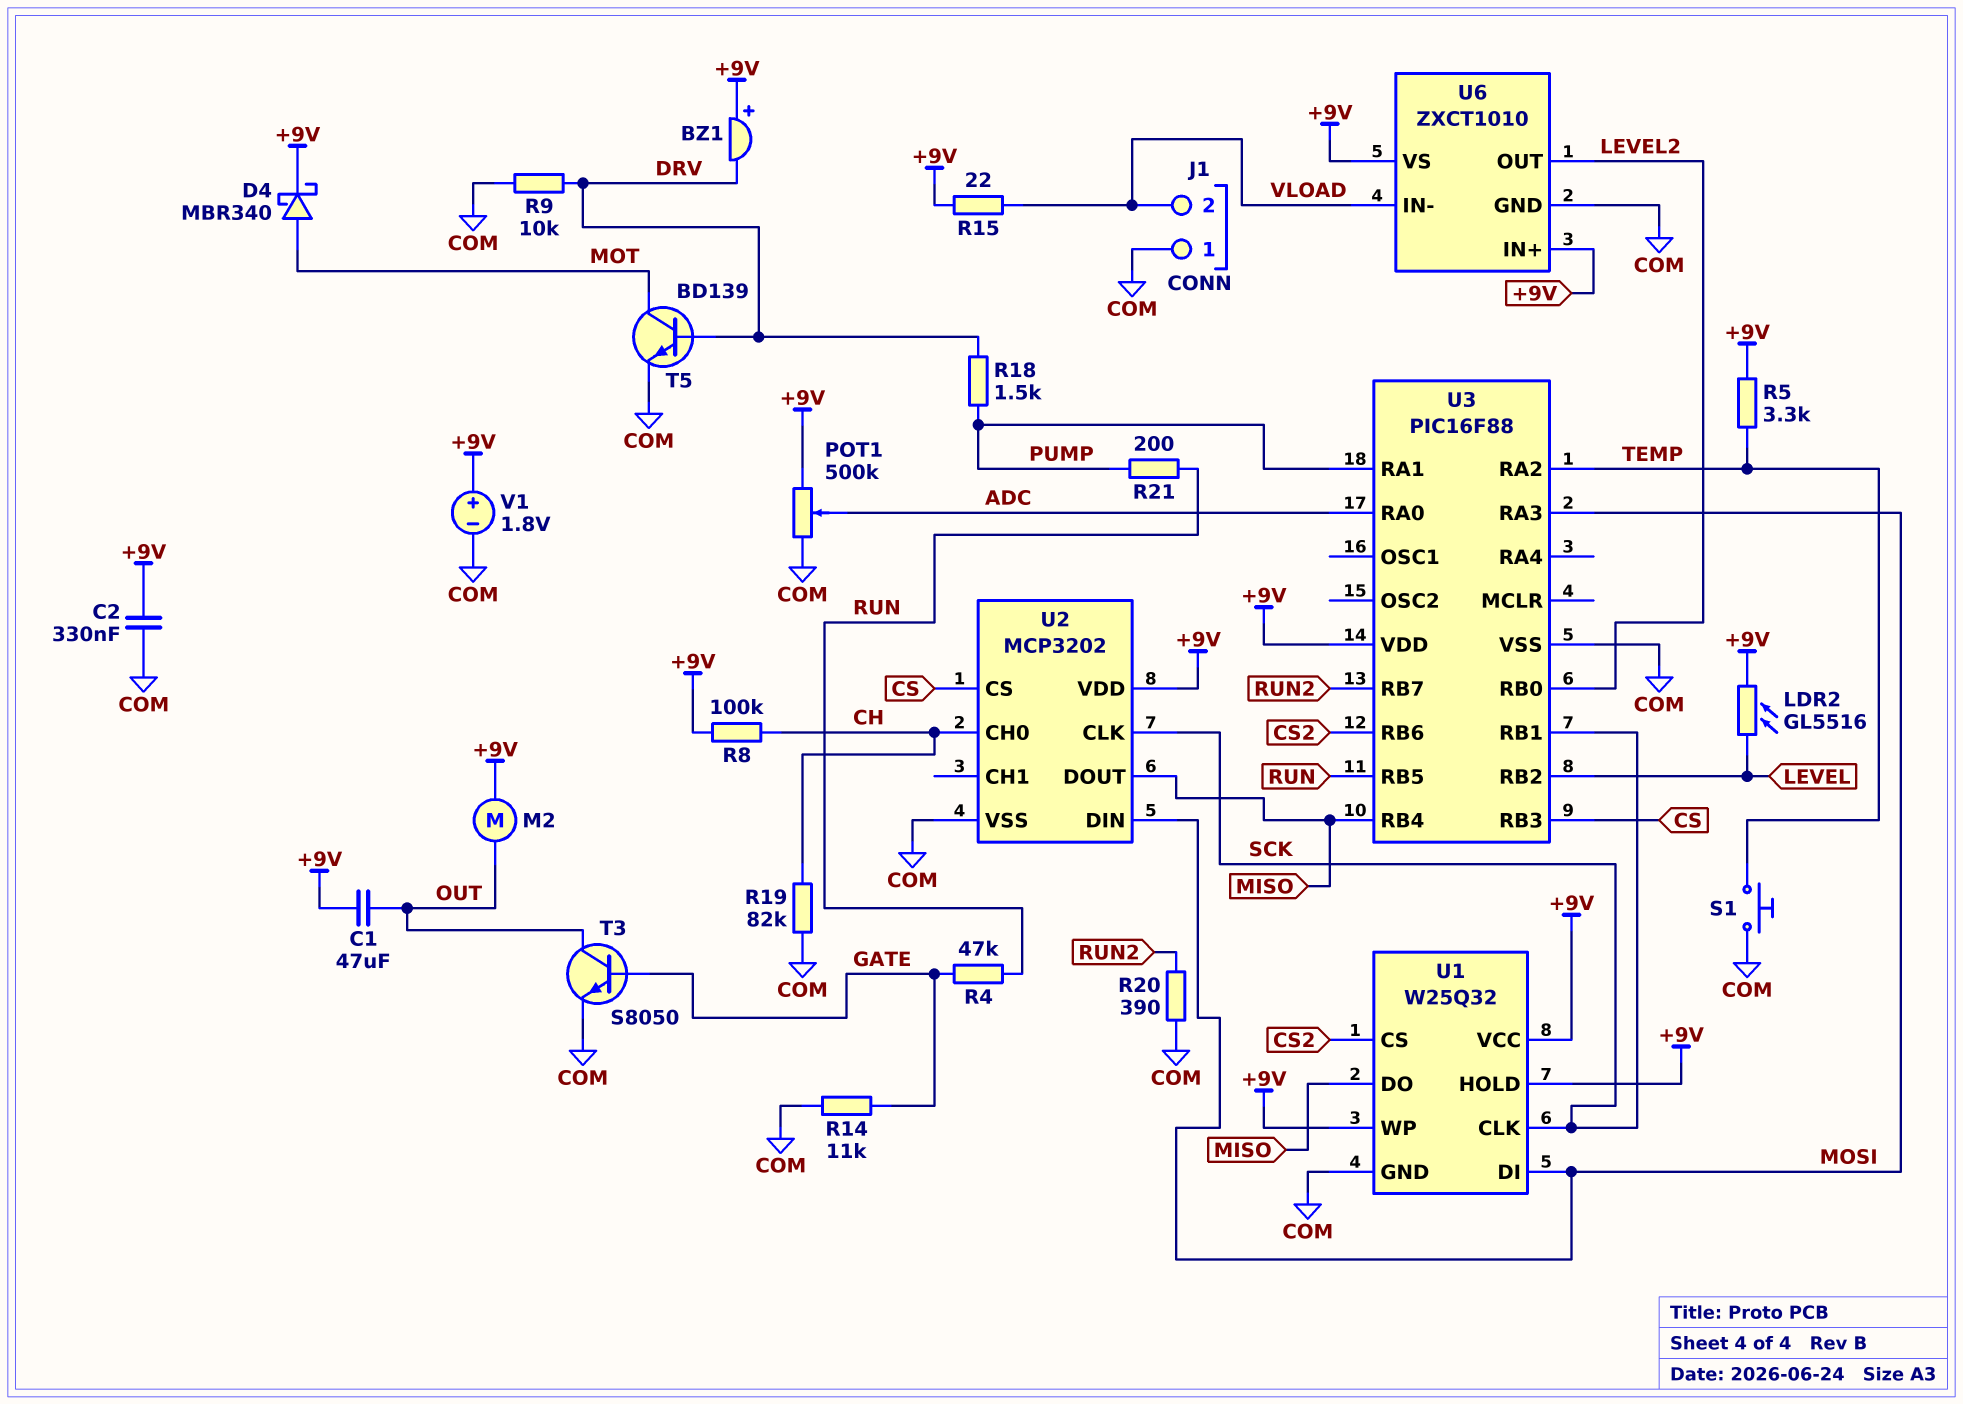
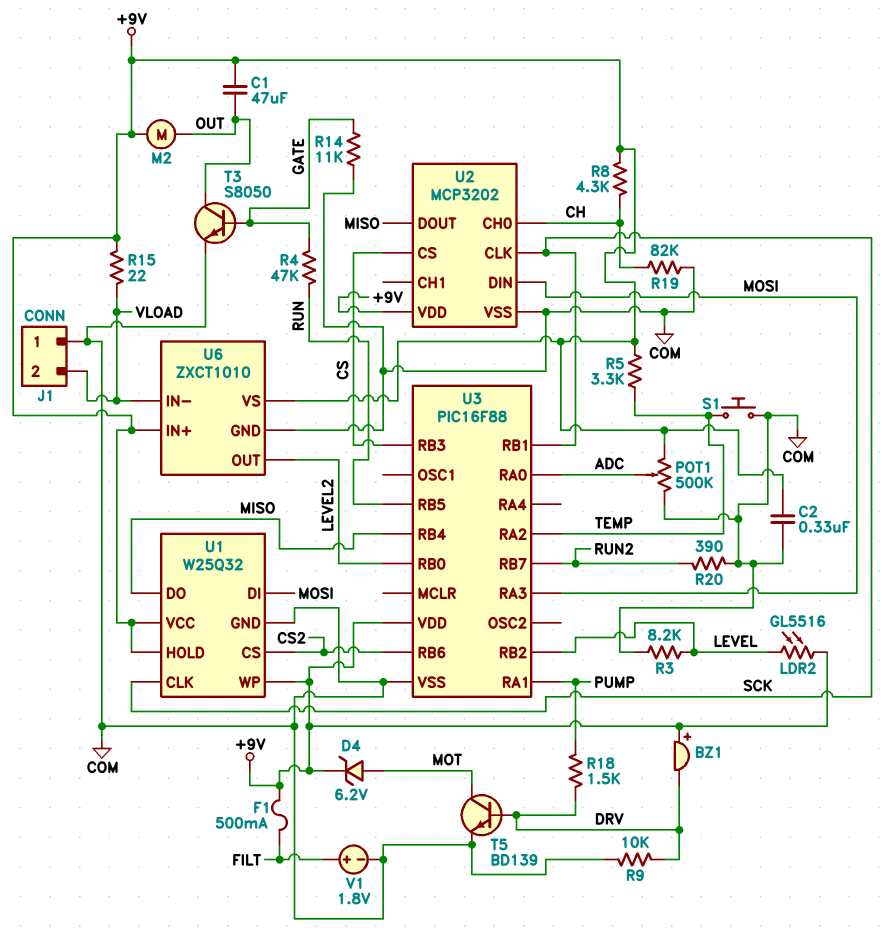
D4: schottky MBR340 (A MOT, K +9V) -> zener 6.2V (A MOT, K +9V)
F1: none -> 500mA (+9V, FILT)
R3: none -> 8.2k (COM, LEVEL)
R8: 100k (+9V, CH) -> 4.3k (+9V, CH)
R21: 200 (PUMP, RUN) -> none
V1: 1.8V (plus +9V, minus COM) -> 1.8V (plus FILT, minus COM)

